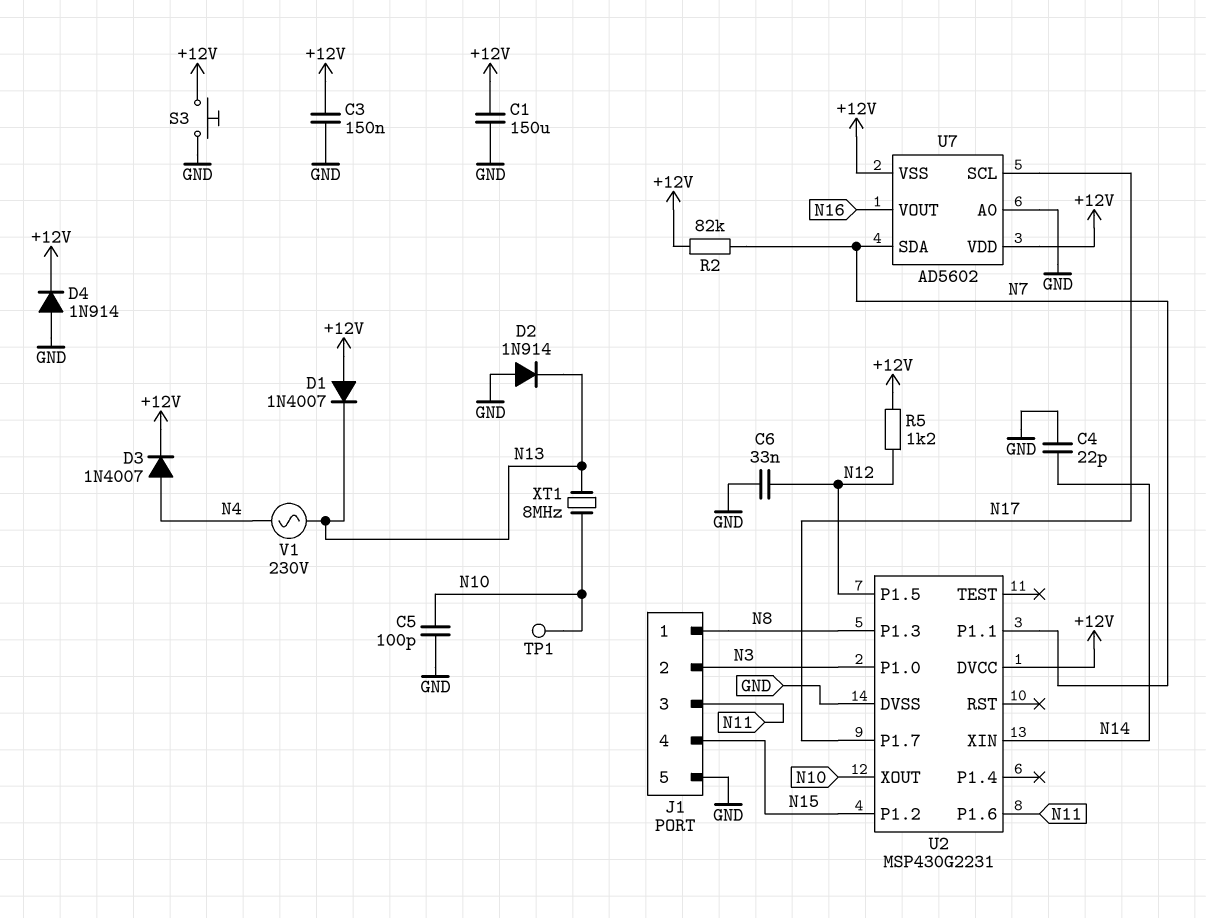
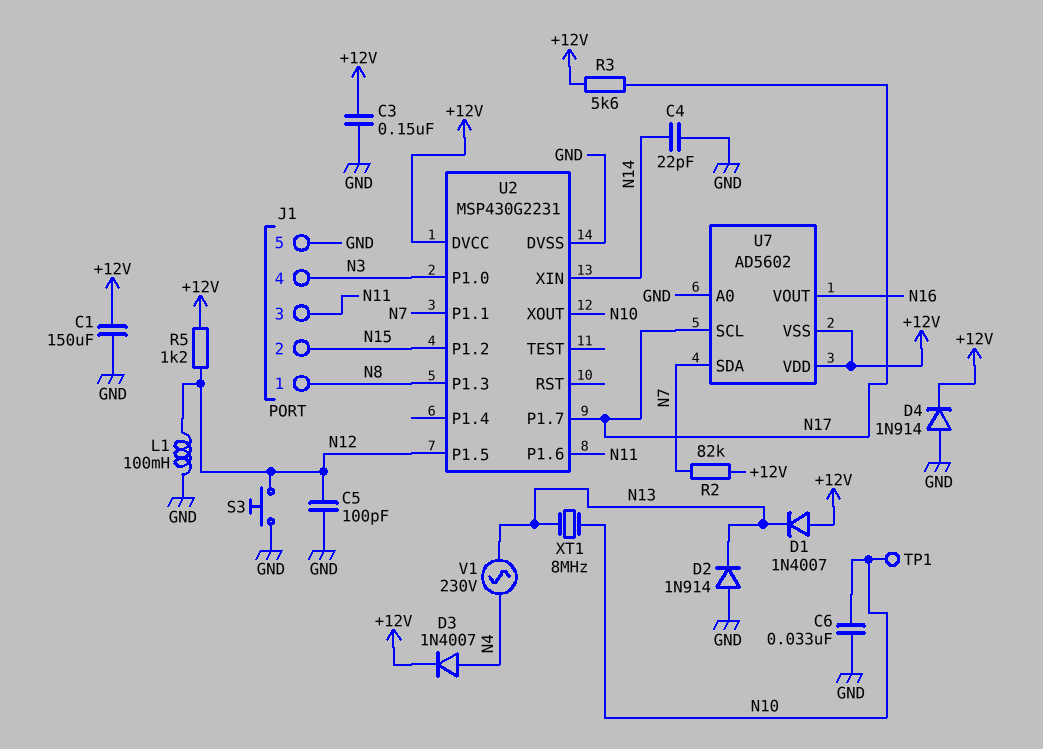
C5: 100pF (GND, N10) -> 100pF (GND, N12)
C6: 33nF (GND, N12) -> 33nF (GND, N10)
J1 pin 2: N3 -> N15
J1 pin 4: N15 -> N3
L1: none -> 100mH (GND, N12)
R3: none -> 5.6k (+12V, N17)
S3: button (+12V, GND) -> button (GND, N12)

